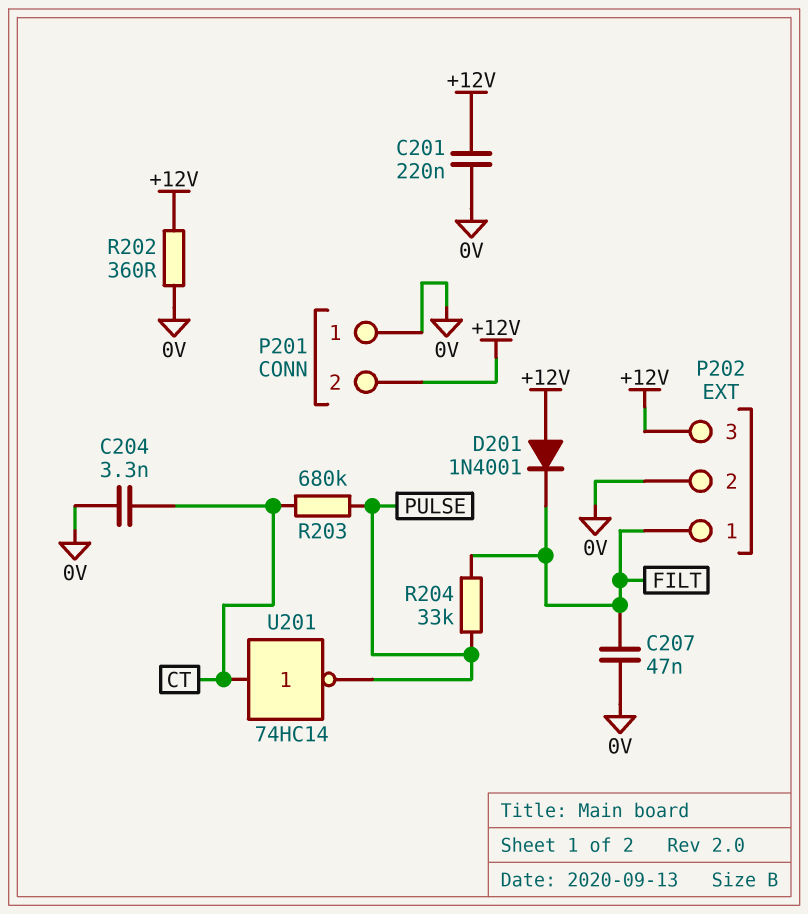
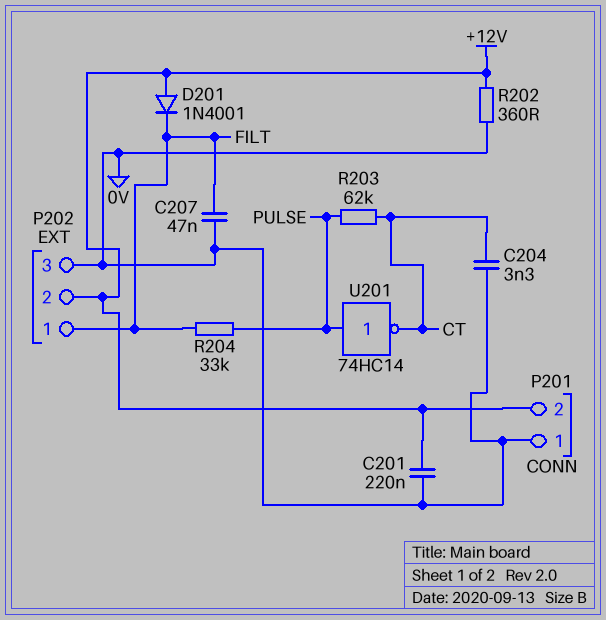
P202 pin 2: 0V -> +12V
P202 pin 3: +12V -> 0V
R203: 680k (CT, PULSE) -> 62k (CT, PULSE)
U201: NOT 74HC14 (in CT, out PULSE) -> NOT 74HC14 (in PULSE, out CT)

